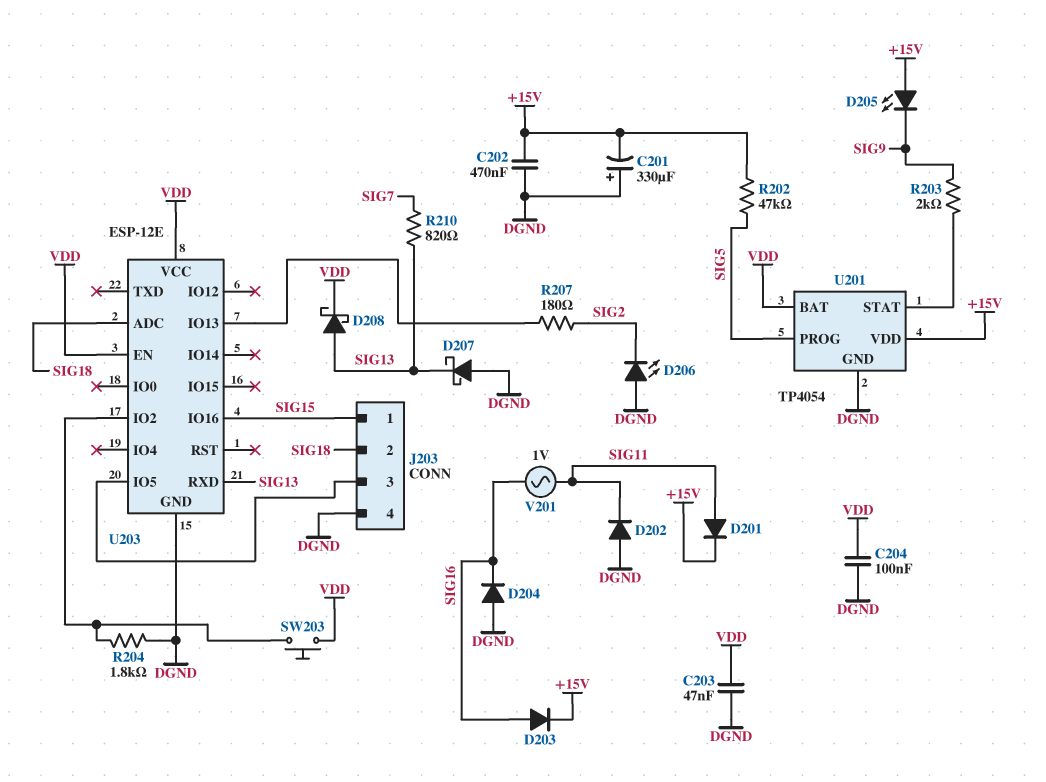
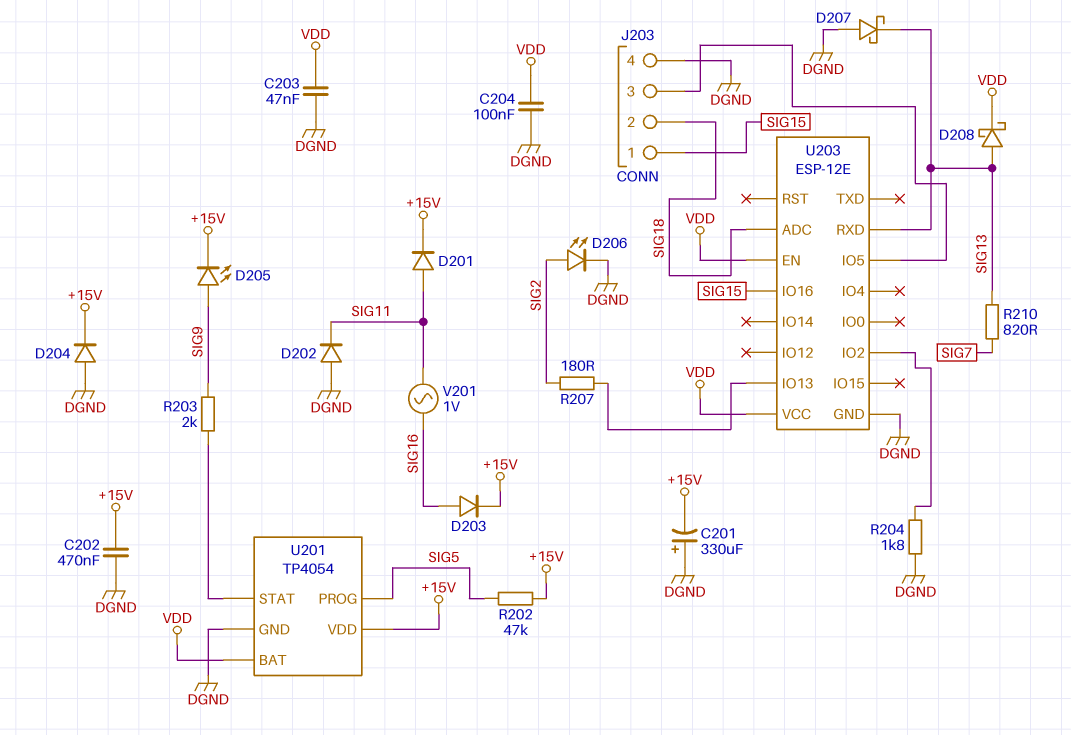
D204: diode (A DGND, K SIG16) -> diode (A DGND, K +15V)
D205: LED (A +15V, K SIG9) -> LED (A SIG9, K +15V)
D206: LED (A DGND, K SIG2) -> LED (A SIG2, K DGND)
SW203: button (U203/IO2, VDD) -> none

